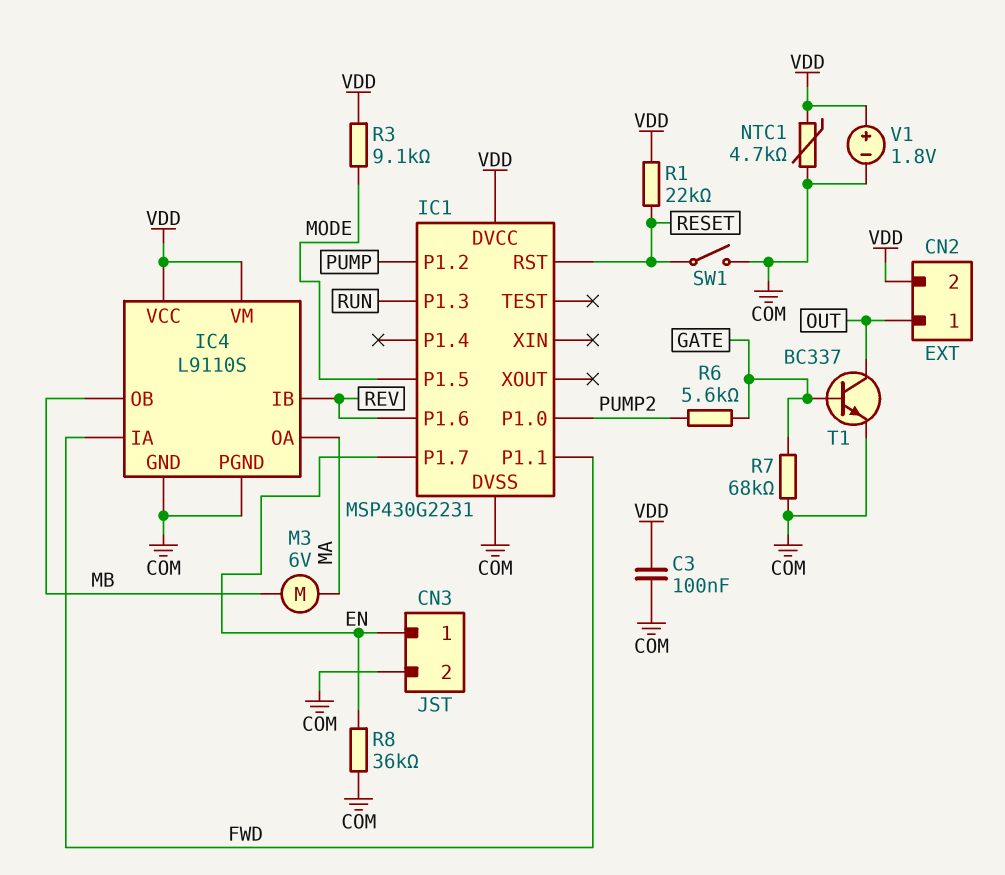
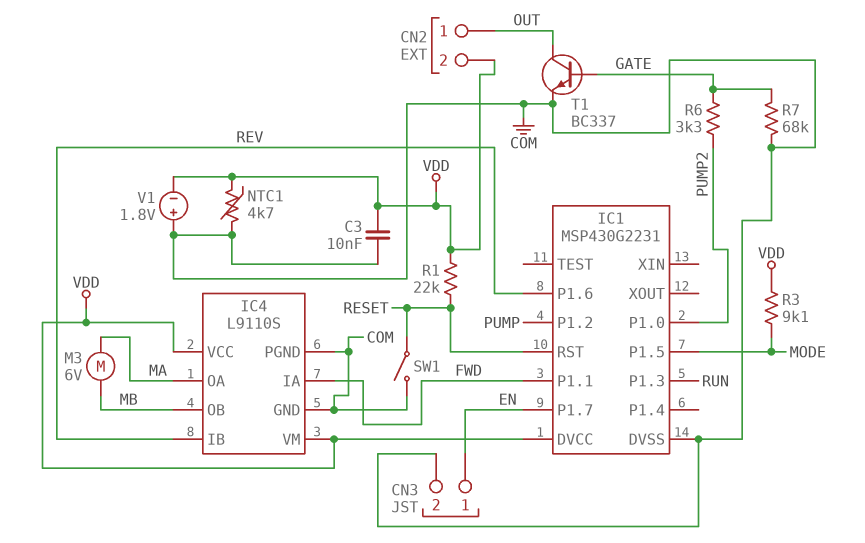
C3: 100nF (COM, VDD) -> 10nF (COM, VDD)
R6: 5.6k (GATE, PUMP2) -> 3.3k (GATE, PUMP2)
R8: 36k (COM, EN) -> none
V1: 1.8V (plus VDD, minus COM) -> 1.8V (plus COM, minus VDD)

